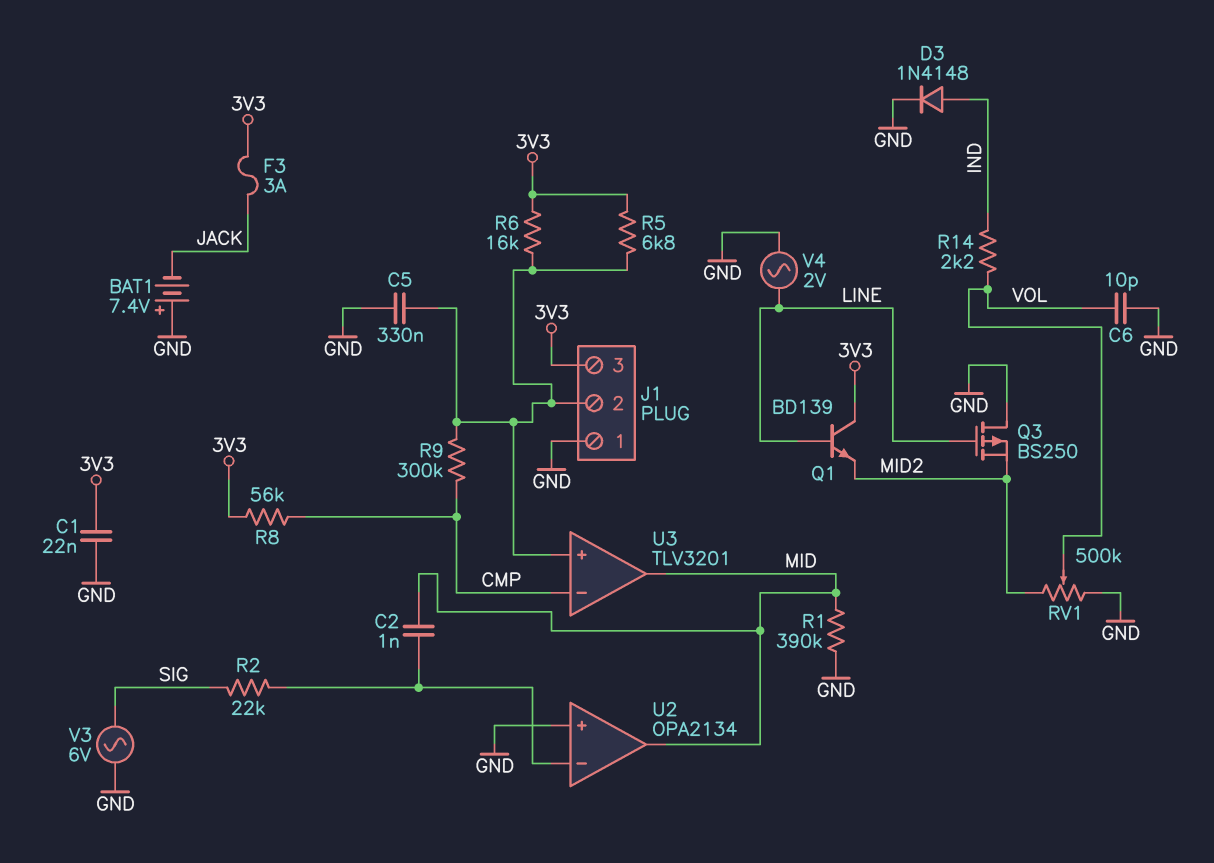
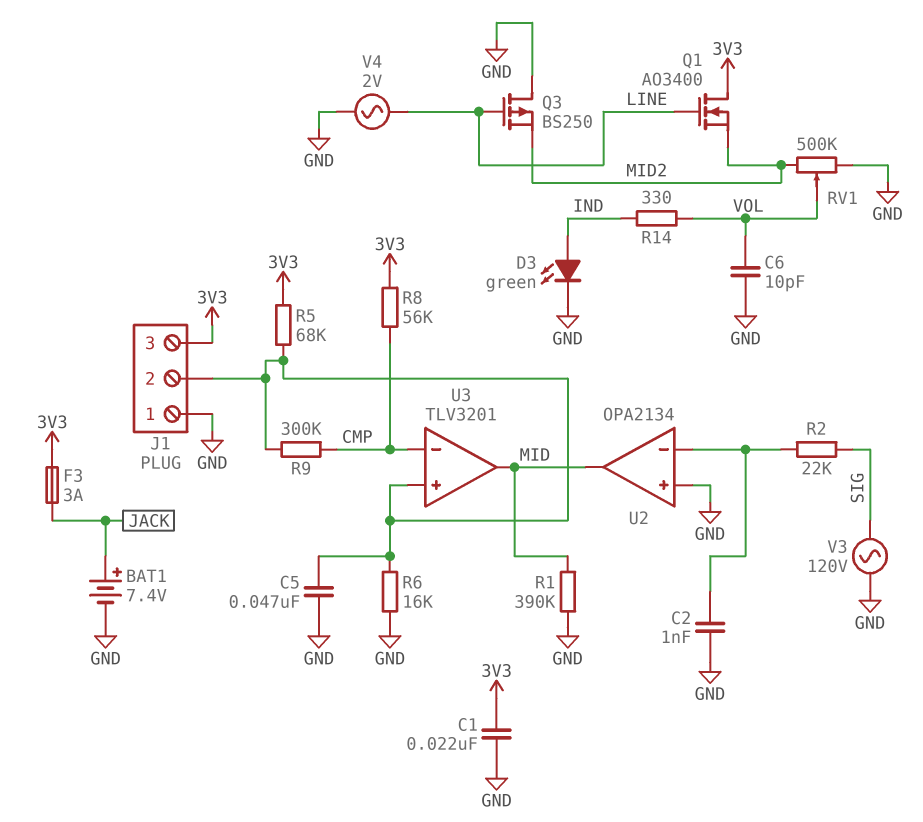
BAT1: 7.4V (plus GND, minus JACK) -> 7.4V (plus JACK, minus GND)
C2: 1nF (MID, U2/in-) -> 1nF (GND, U2/in-)
C5: 330nF (GND, J1/2) -> 47nF (GND, J1/2)
D3: diode 1N4148 (A IND, K GND) -> LED green (A IND, K GND)
Q1: NPN BD139 (B LINE, C 3V3, E MID2) -> NMOS AO3400 (G LINE, D 3V3, S MID2)
R5: 6.8k (3V3, J1/2) -> 68k (3V3, J1/2)
R6: 16k (3V3, J1/2) -> 16k (GND, J1/2)
R14: 2.2k (IND, VOL) -> 330 (IND, VOL)
V3: AC 6V (GND, SIG) -> AC 120V (GND, SIG)

